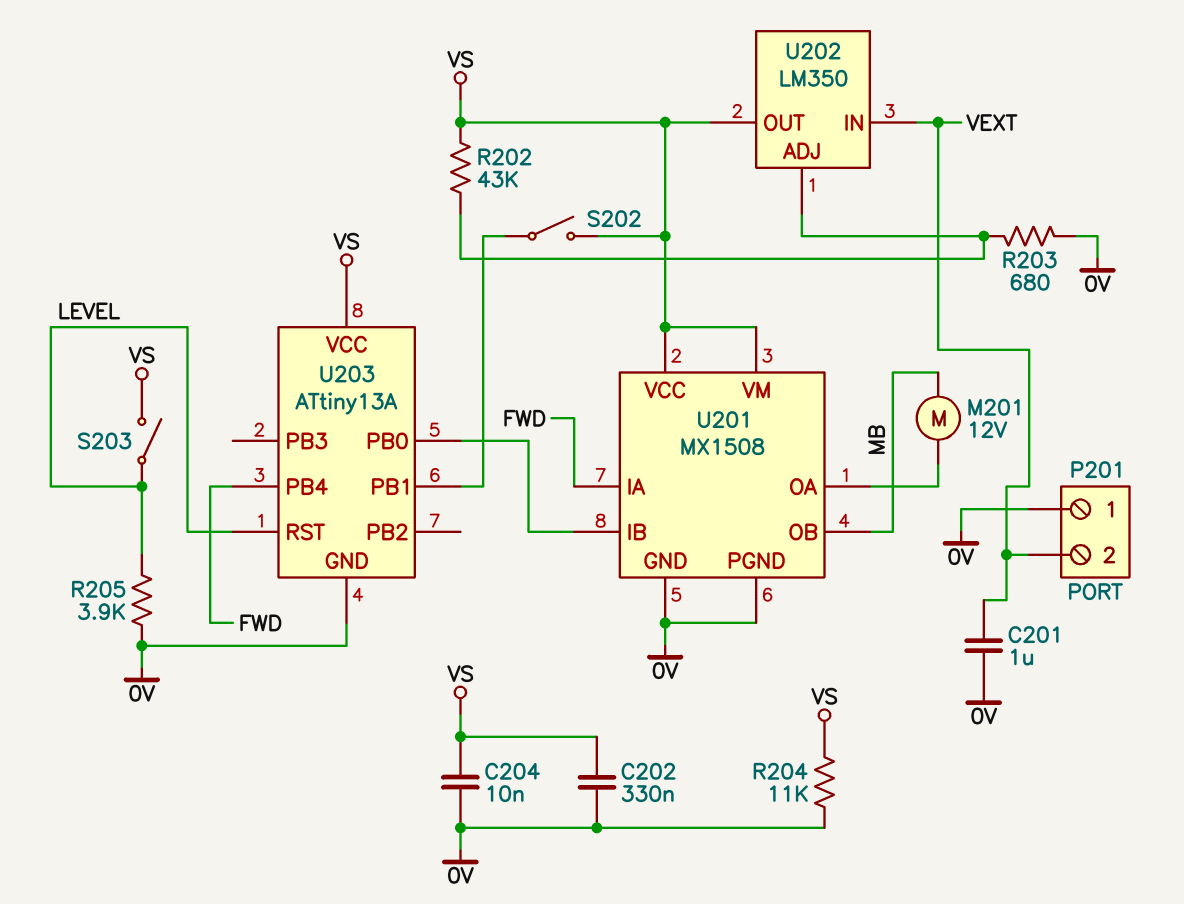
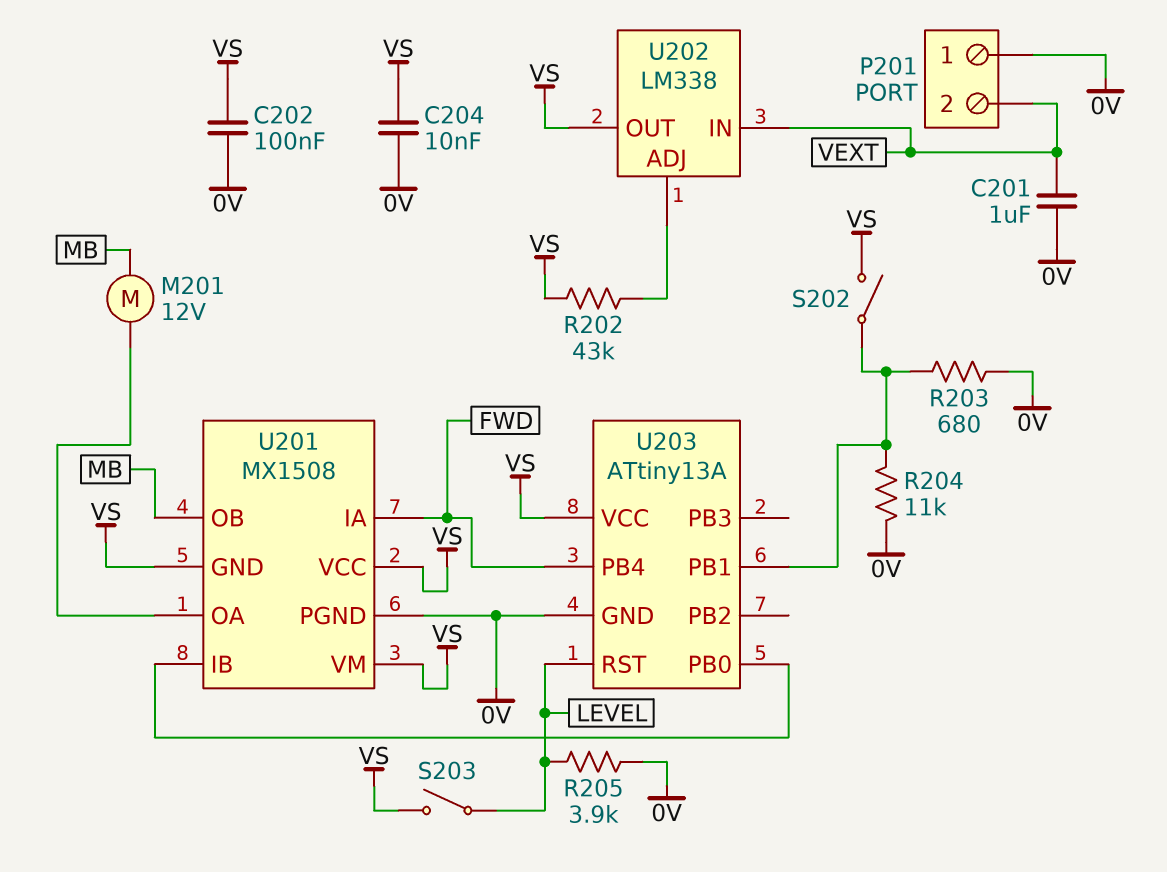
C202: 330nF (0V, VS) -> 100nF (0V, VS)
R203: 680 (0V, U202/ADJ) -> 680 (0V, U203/PB1)
R204: 11k (0V, VS) -> 11k (0V, U203/PB1)
U201 pin GND: 0V -> VS
U202: LM350 -> LM338

